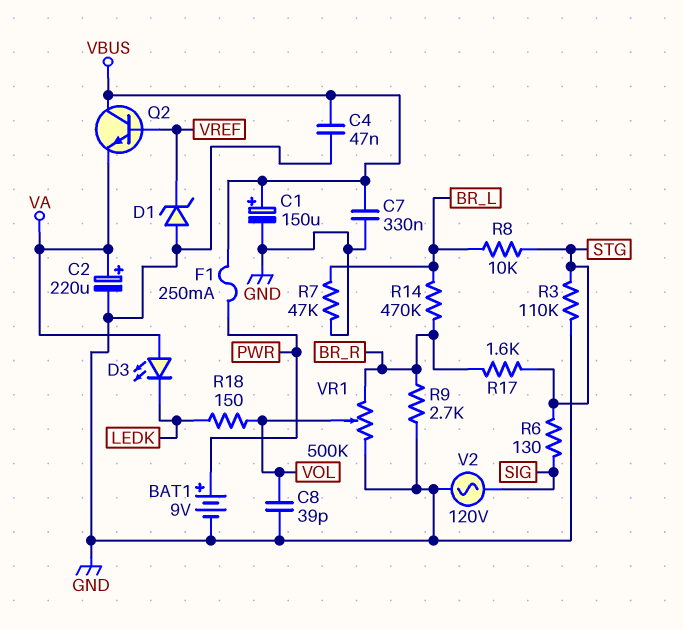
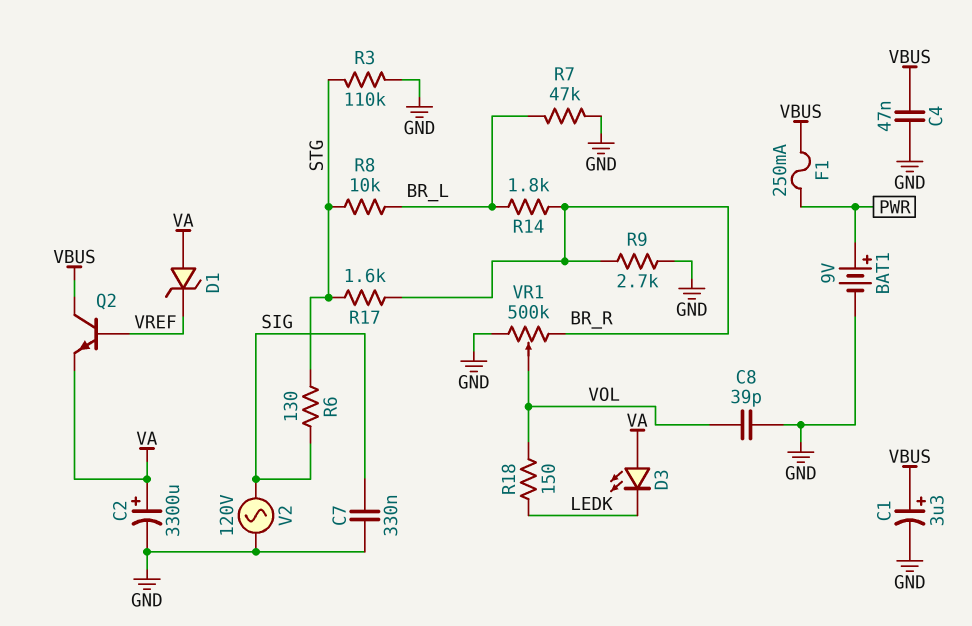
C1: 150uF (plus VBUS, minus GND) -> 3.3uF (plus VBUS, minus GND)
C2: 220uF (plus VA, minus GND) -> 3300uF (plus VA, minus GND)
C7: 330nF (GND, VBUS) -> 330nF (GND, SIG)
D1: zener (A GND, K VREF) -> zener (A VA, K VREF)
R14: 470k (BR_L, BR_R) -> 1.8k (BR_L, BR_R)

